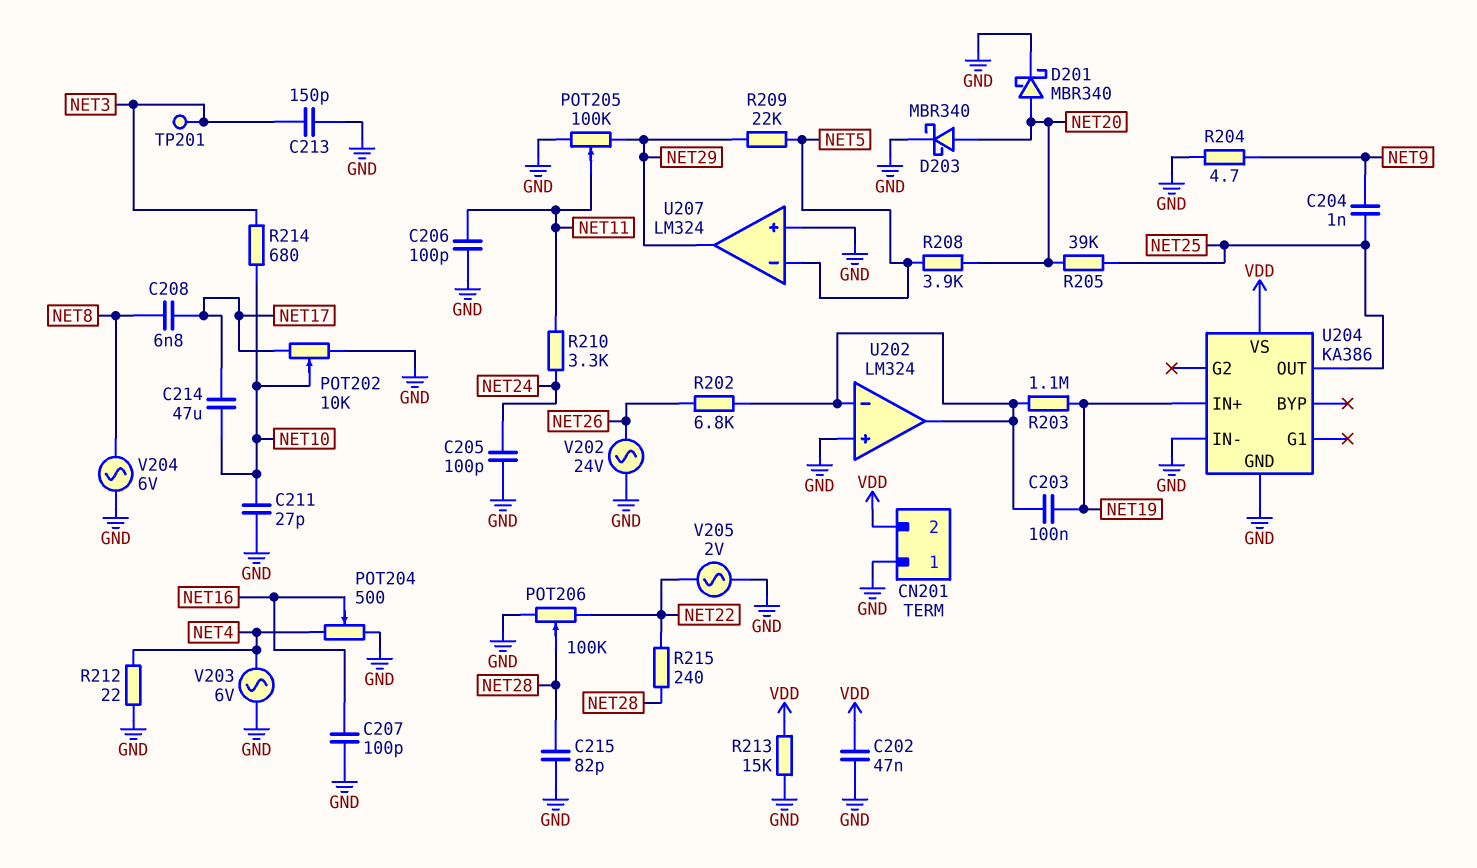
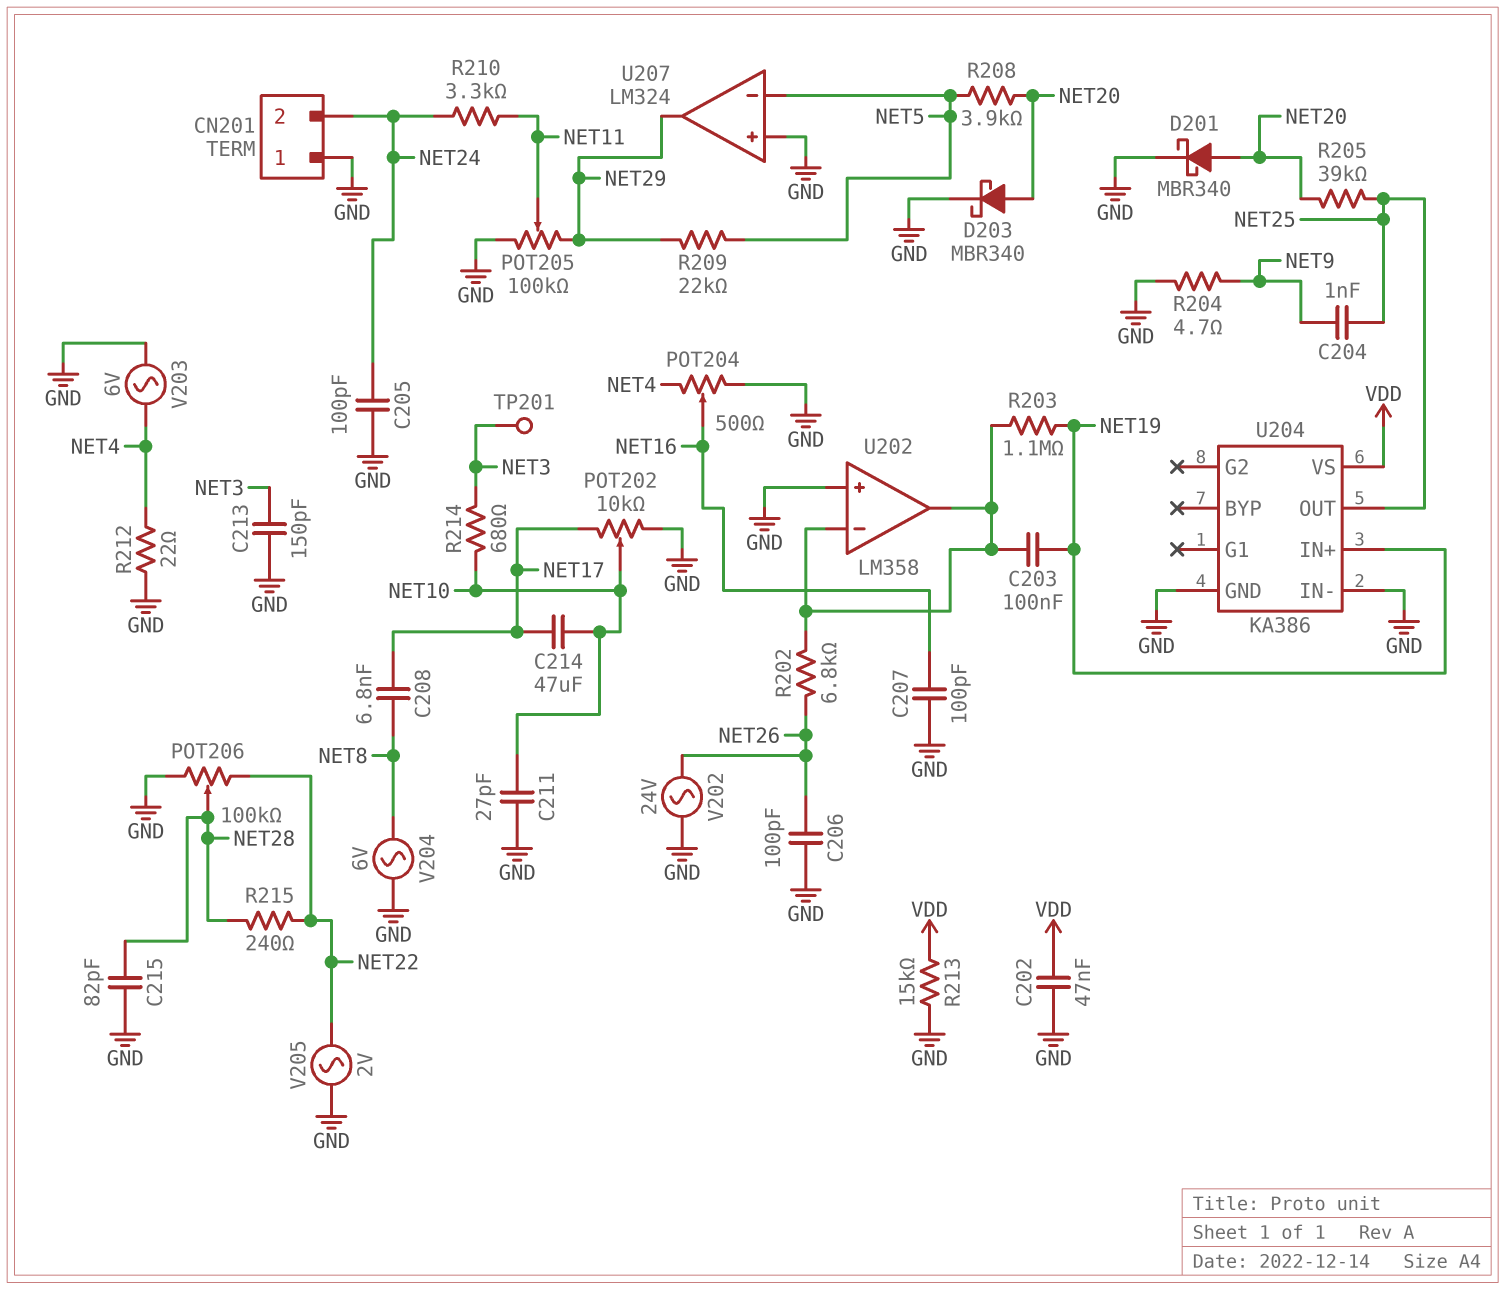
C206: 100pF (GND, NET11) -> 100pF (GND, NET26)
CN201 pin 2: VDD -> NET24
U202: LM324 -> LM358

